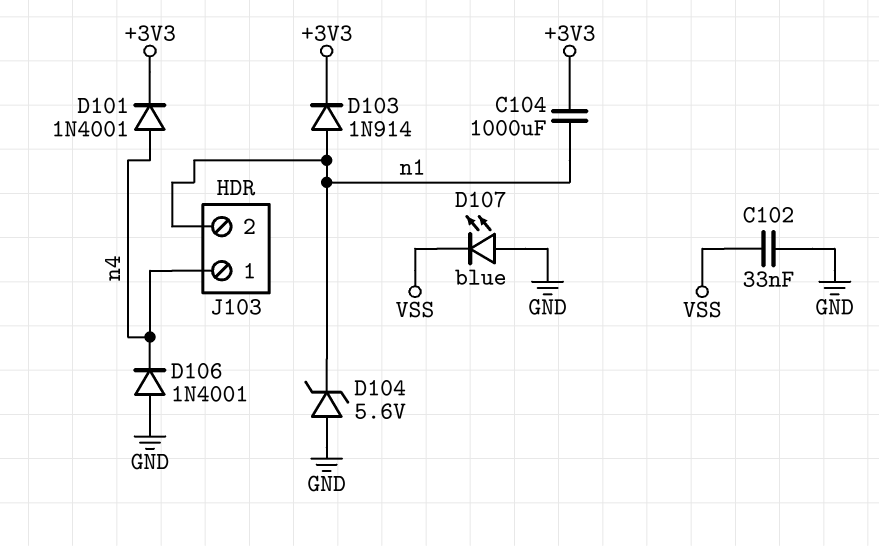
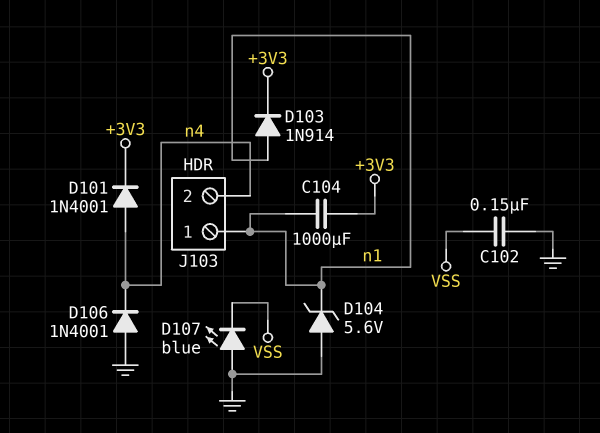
C102: 33nF (GND, VSS) -> 150nF (GND, VSS)
J103 pin 1: n4 -> n1
J103 pin 2: n1 -> n4

